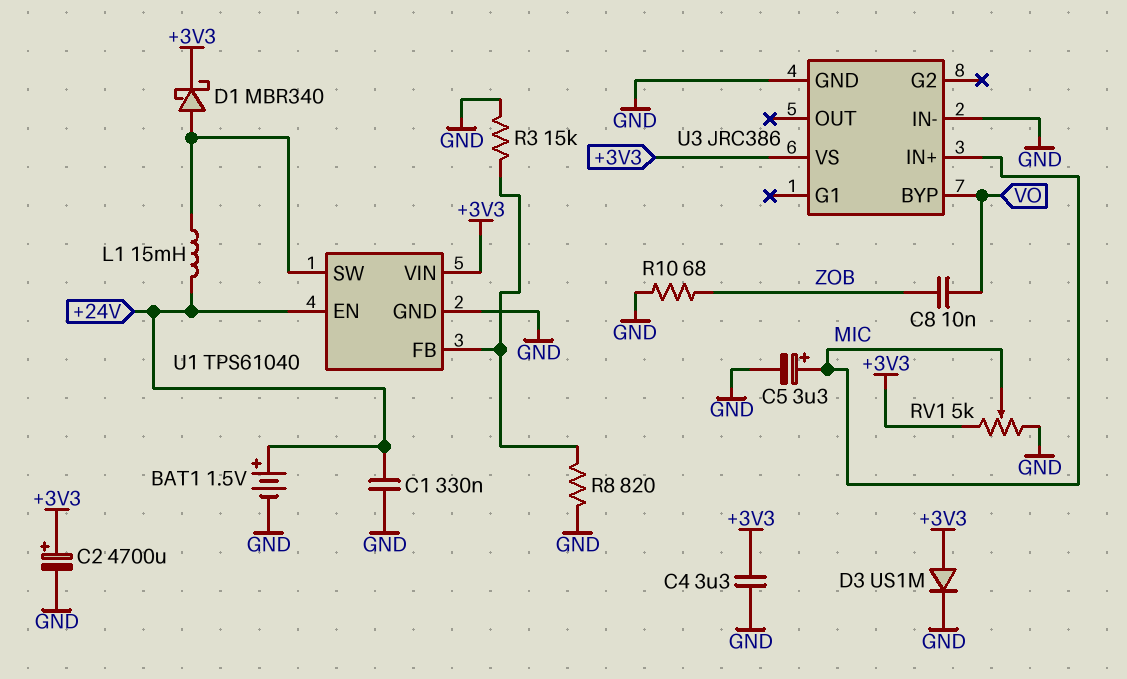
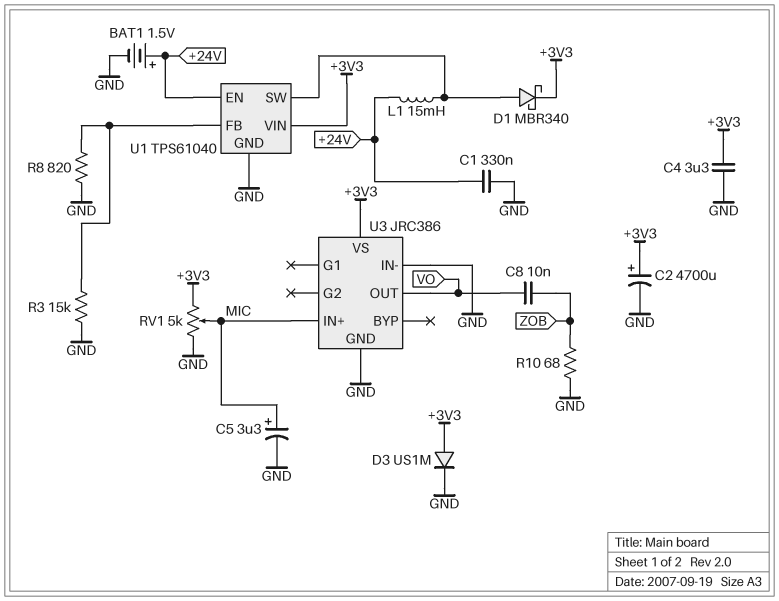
U3 pin BYP: VO -> none
U3 pin OUT: none -> VO

